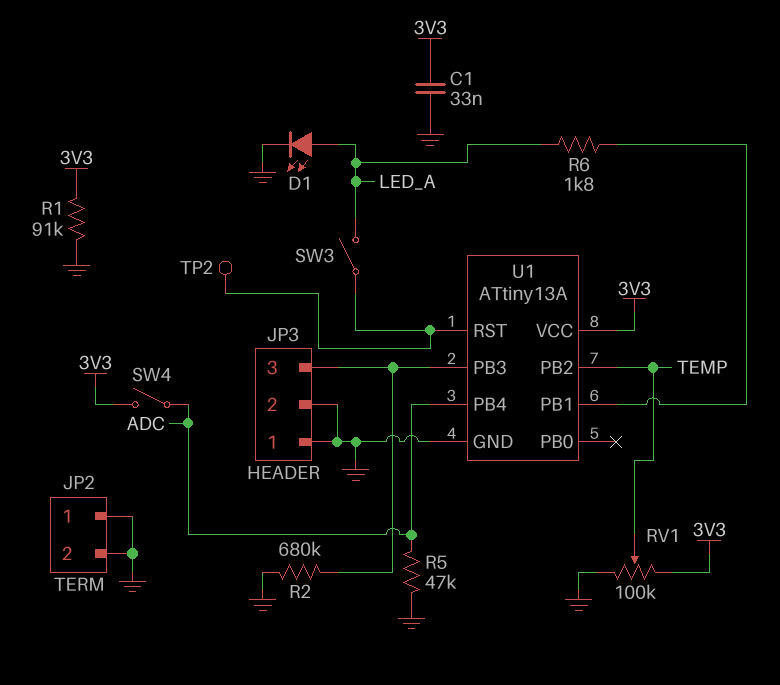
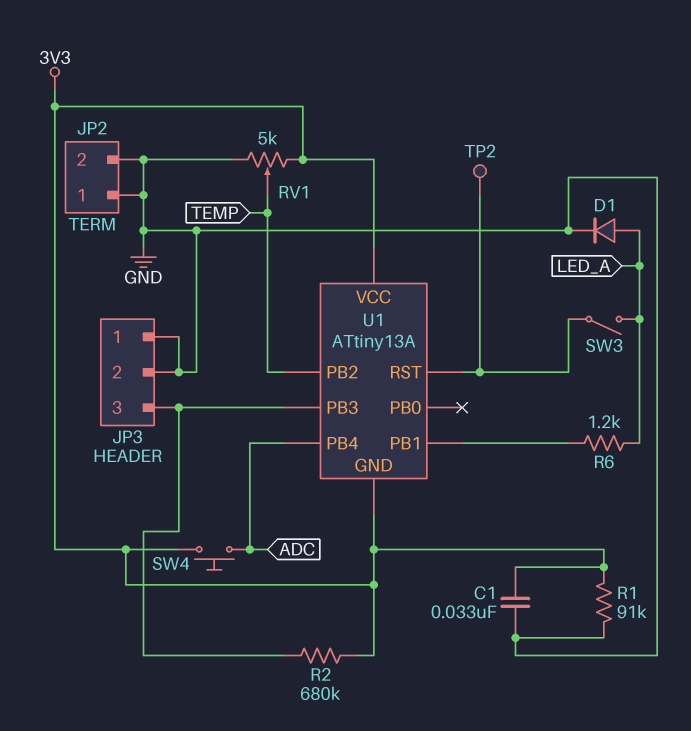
D1: LED (A LED_A, K GND) -> diode (A LED_A, K GND)
R2: 680k (GND, JP3/3) -> 680k (3V3, JP3/3)
R5: 47k (ADC, GND) -> none
R6: 1.8k (LED_A, U1/PB1) -> 1.2k (LED_A, U1/PB1)
RV1: 100k (3V3, GND, wiper TEMP) -> 5k (3V3, GND, wiper TEMP)
SW4: switch (3V3, ADC) -> button (3V3, ADC)
U1 pin GND: GND -> 3V3

